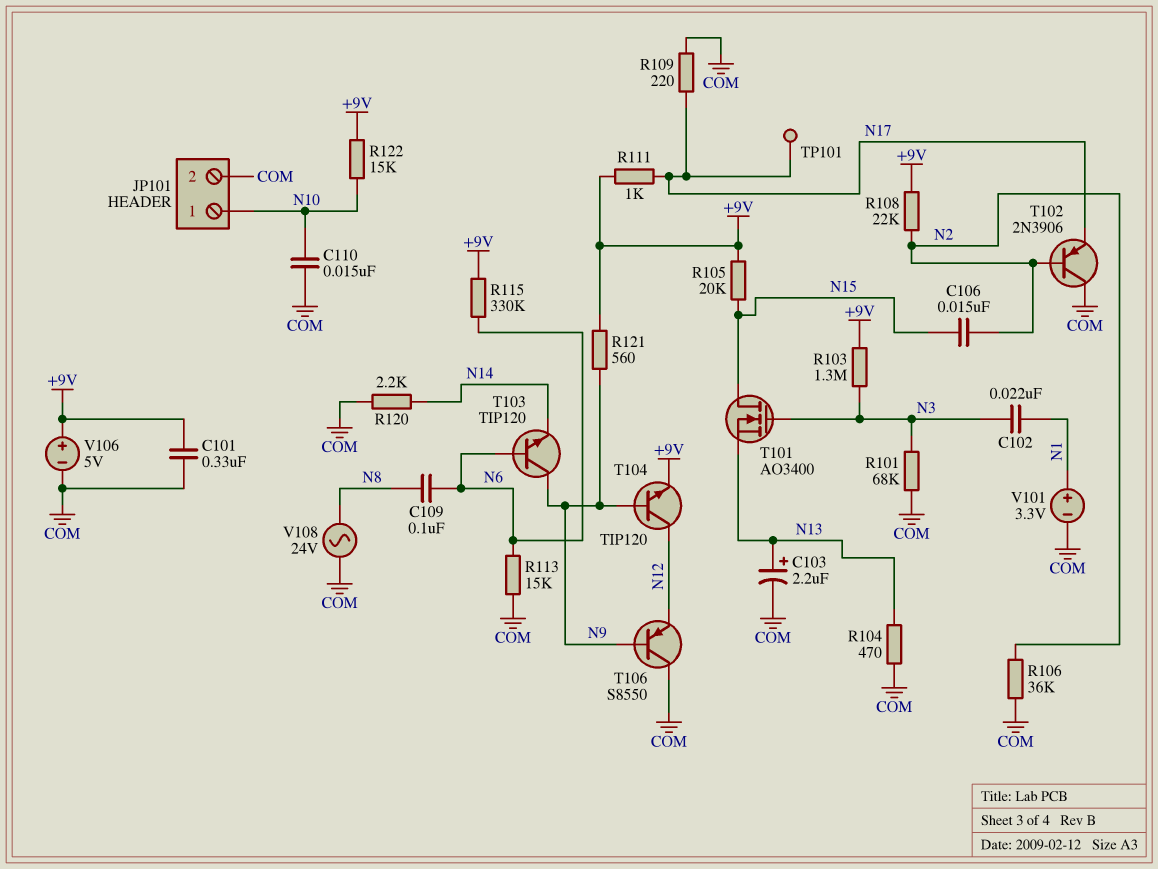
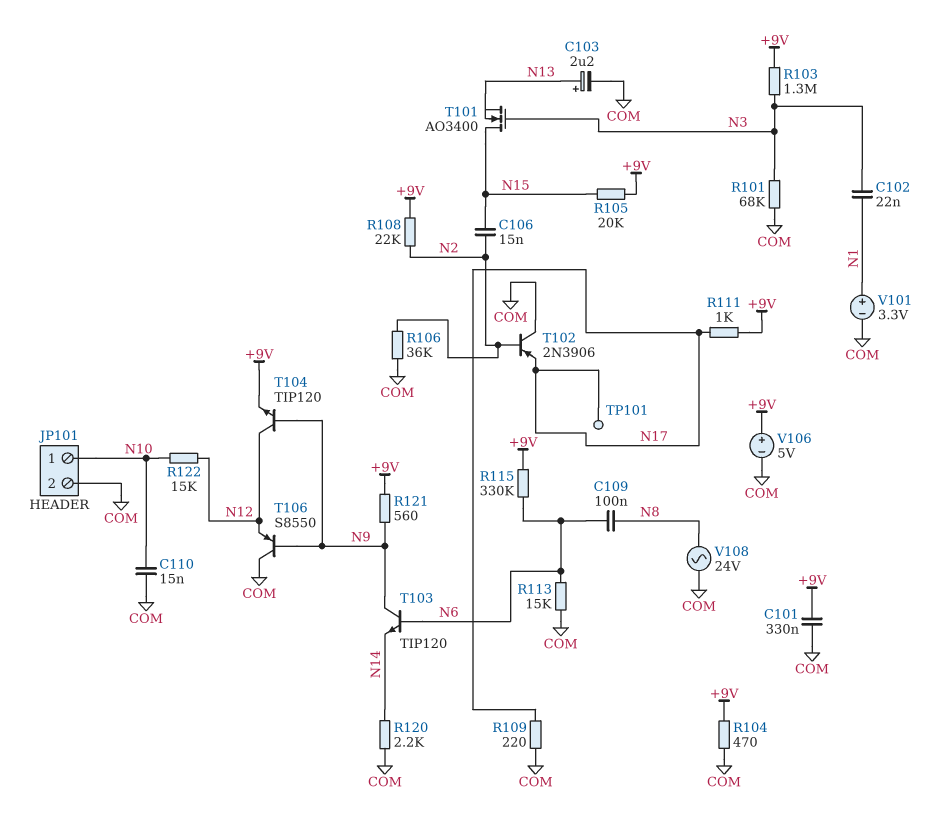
R104: 470 (COM, N13) -> 470 (+9V, COM)
R122: 15k (+9V, N10) -> 15k (N10, N12)

